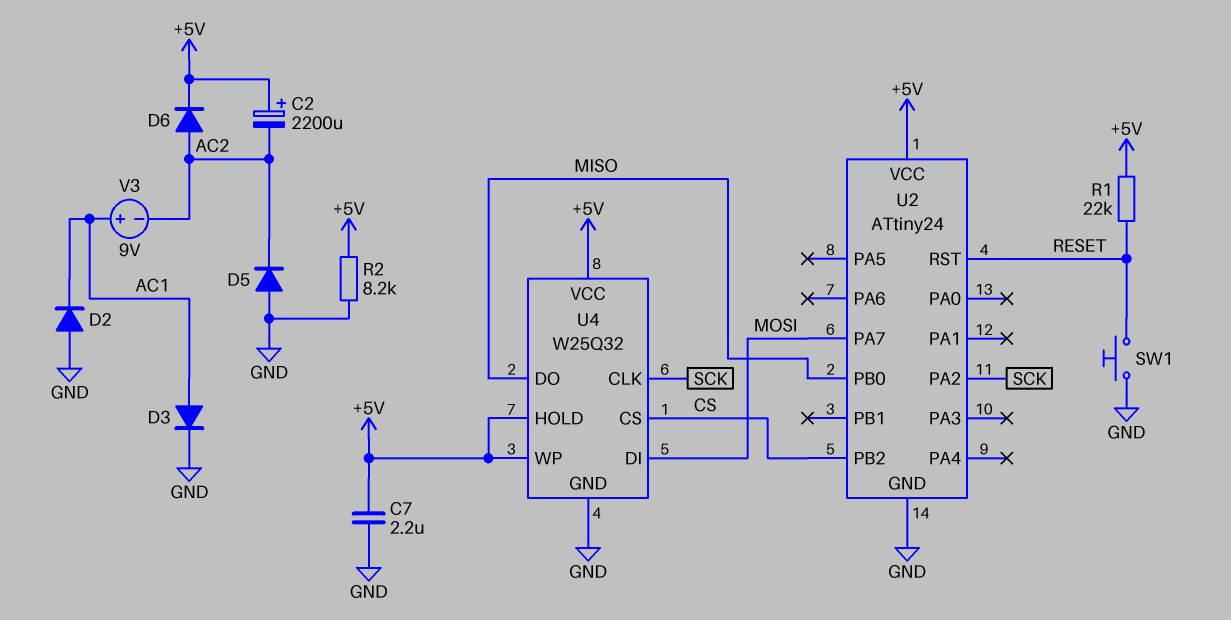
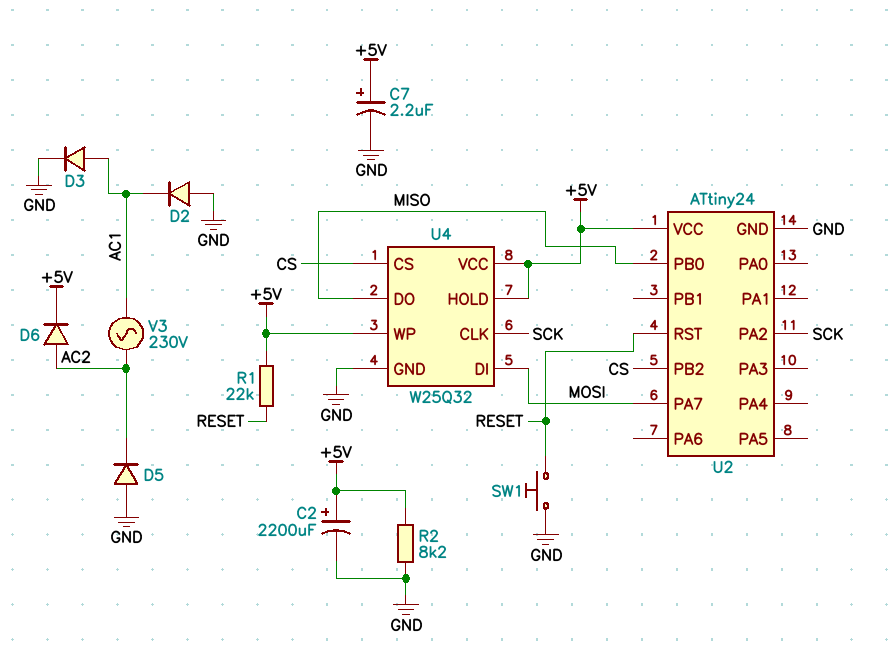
C2: 2200uF (plus +5V, minus AC2) -> 2200uF (plus +5V, minus GND)
C7: 2.2uF (+5V, GND) -> 2.2uF (plus +5V, minus GND)
V3: 9V (plus AC1, minus AC2) -> AC 230V (AC1, AC2)

